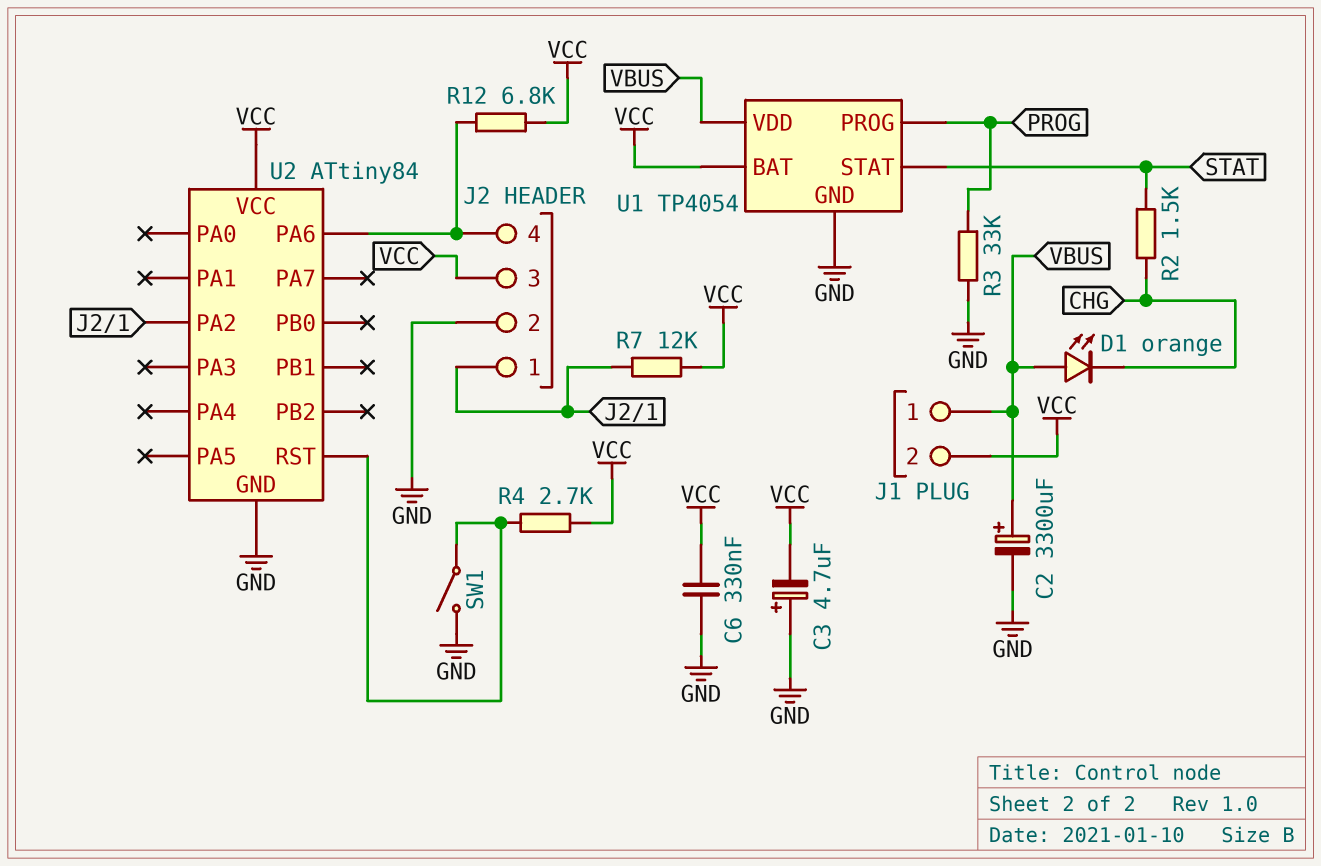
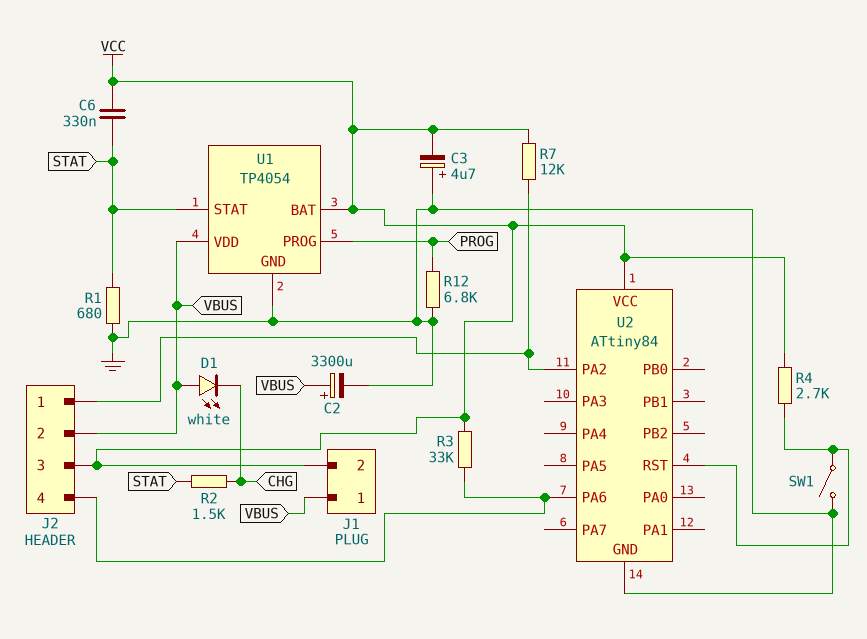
C6: 330nF (GND, VCC) -> 330nF (STAT, VCC)
D1: LED orange (A VBUS, K CHG) -> LED white (A VBUS, K CHG)
J2 pin 2: GND -> VBUS
R1: none -> 680 (GND, STAT)
R3: 33k (GND, PROG) -> 33k (J2/4, VCC)
R12: 6.8k (J2/4, VCC) -> 6.8k (GND, PROG)

